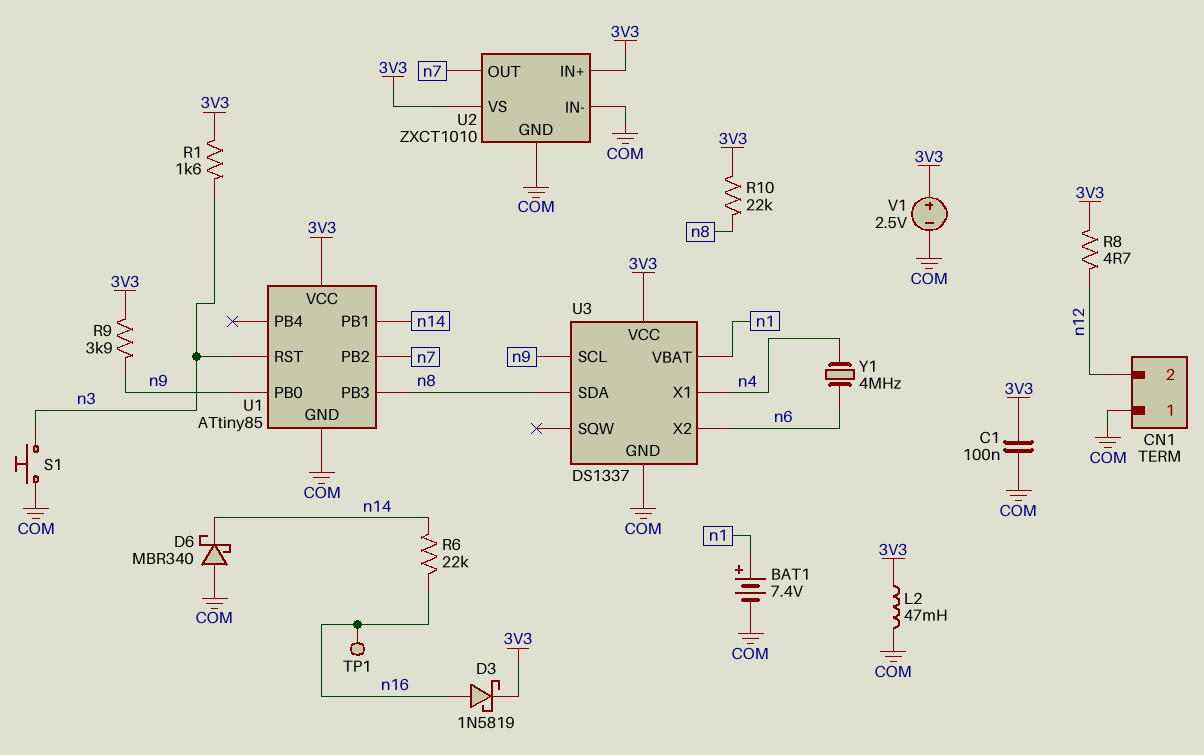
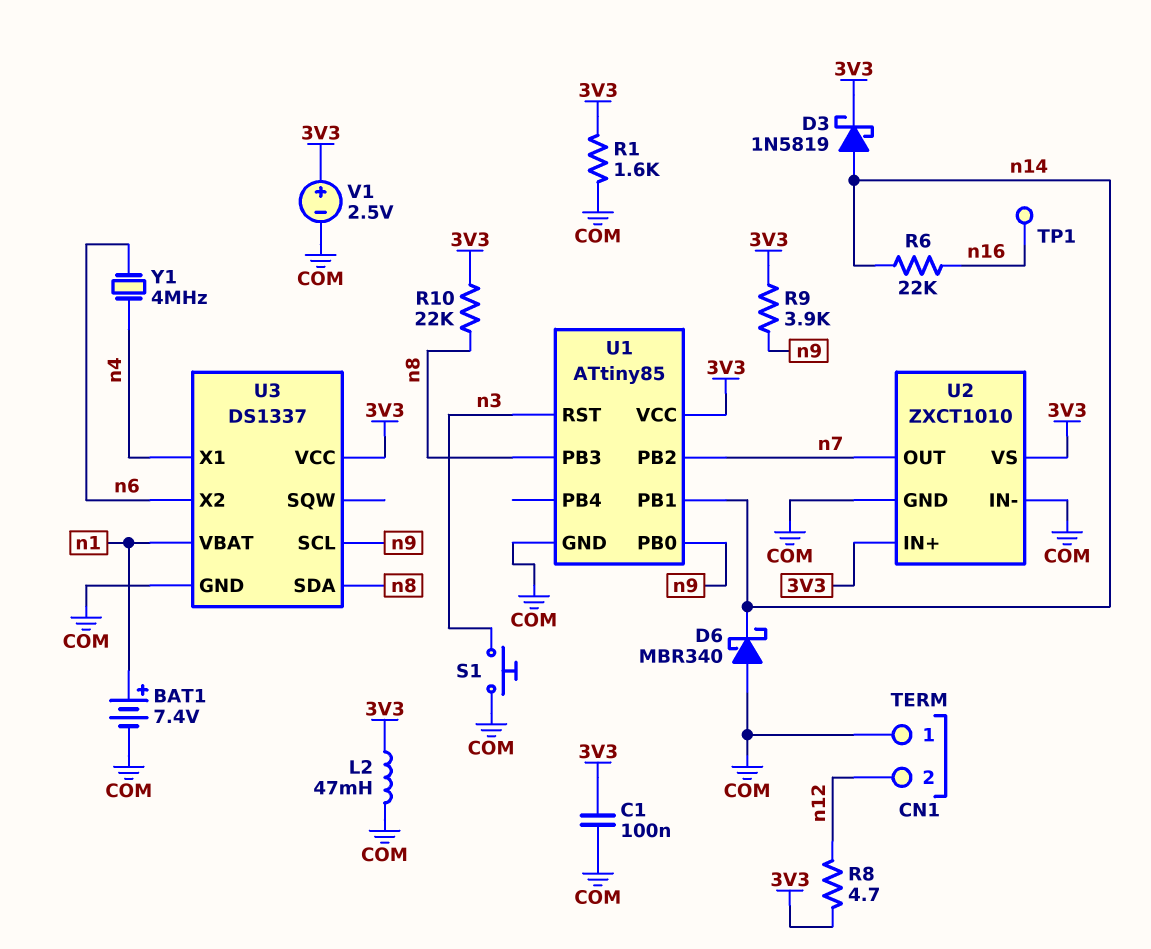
D3: schottky 1N5819 (A n16, K 3V3) -> schottky 1N5819 (A n14, K 3V3)
R1: 1.6k (3V3, n3) -> 1.6k (3V3, COM)

